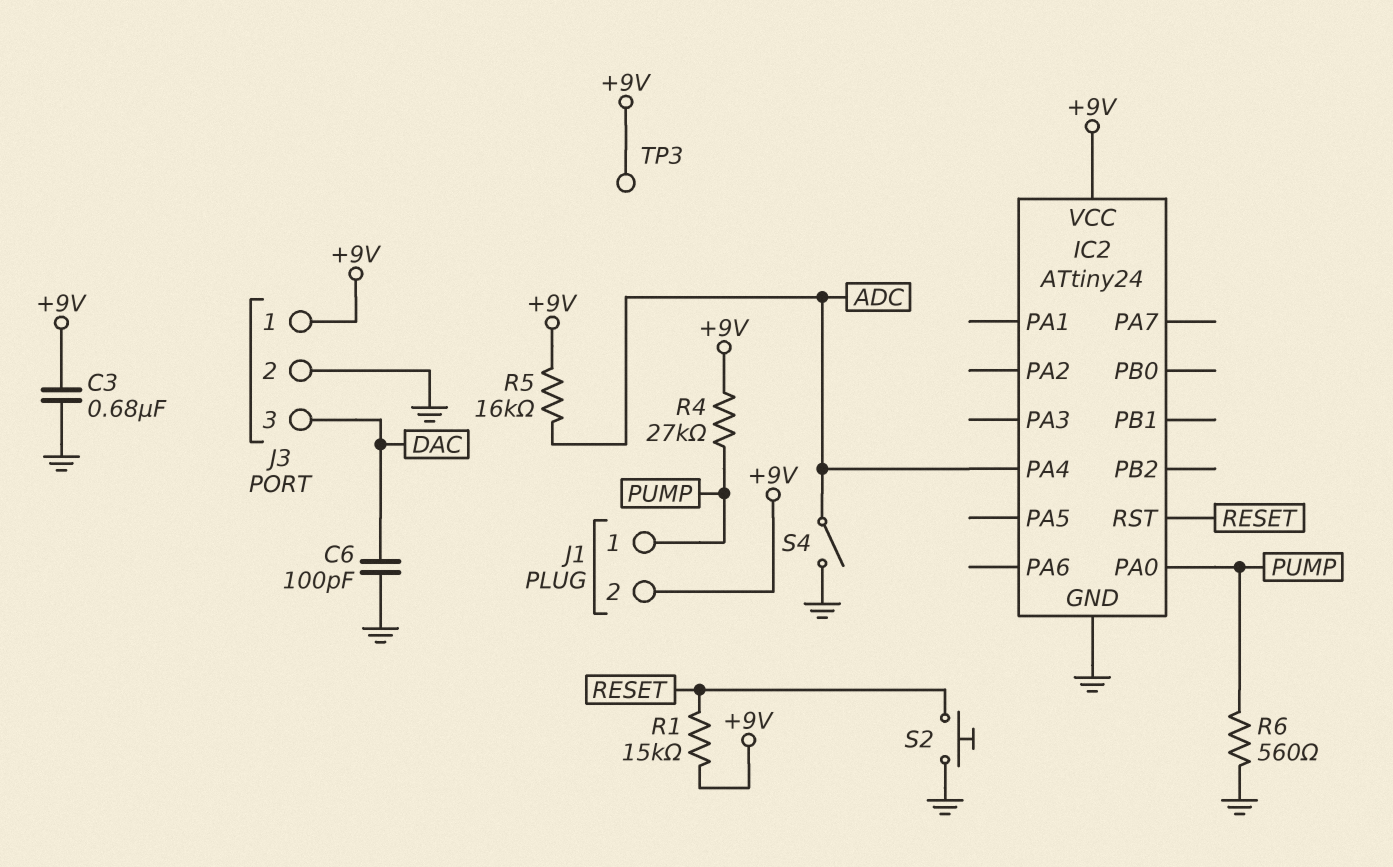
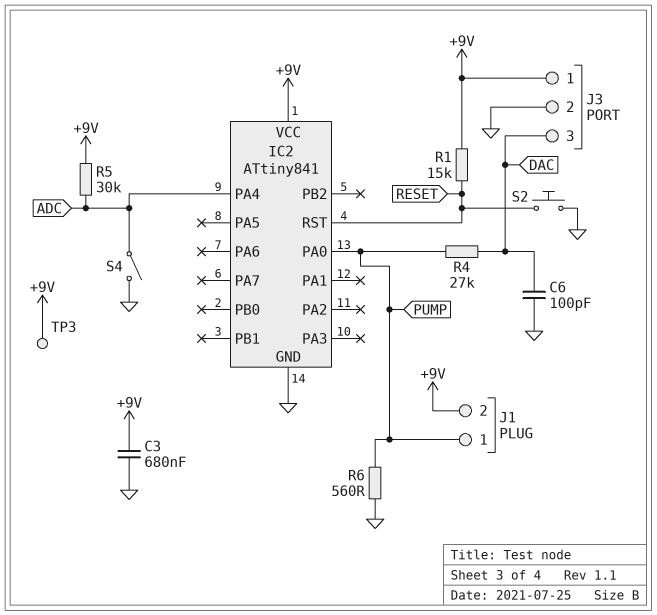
IC2: ATtiny24 -> ATtiny841
R4: 27k (+9V, PUMP) -> 27k (DAC, PUMP)
R5: 16k (+9V, ADC) -> 30k (+9V, ADC)

